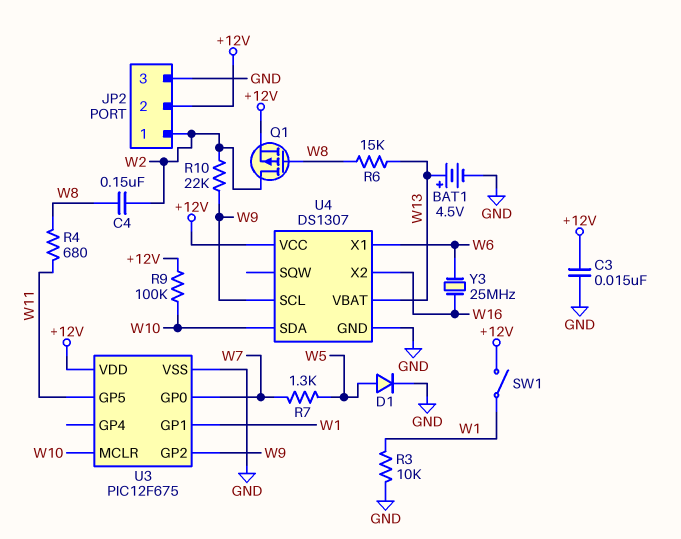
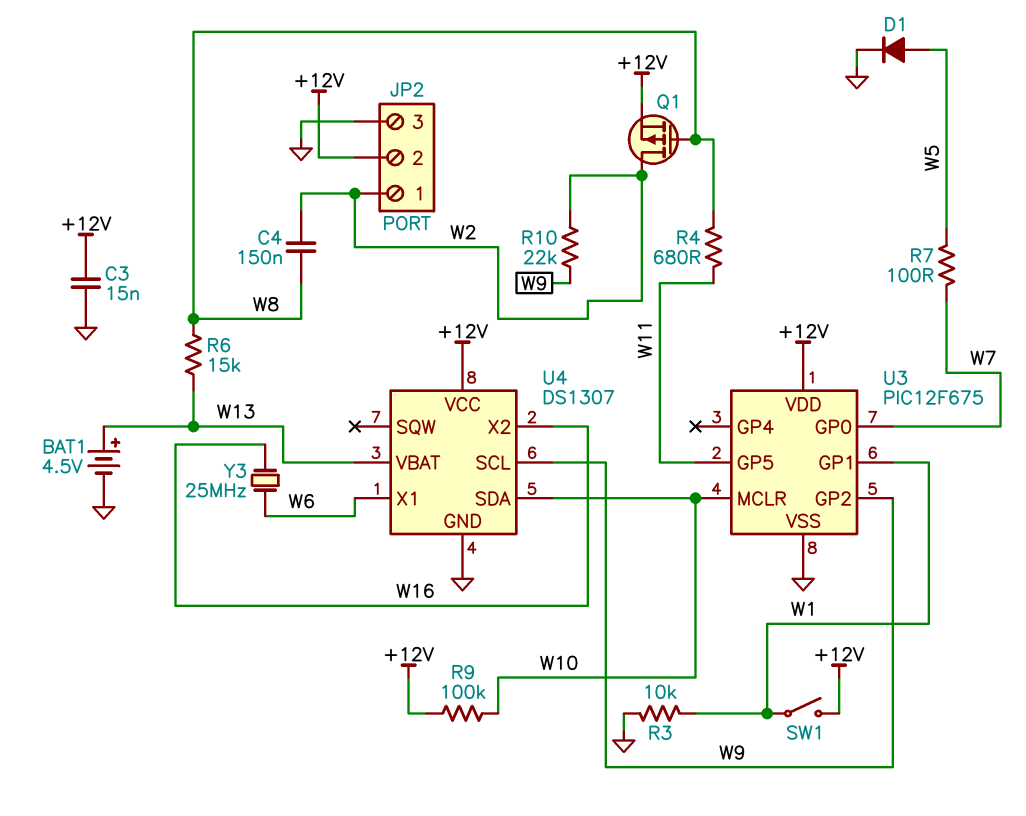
R7: 1.3k (W5, W7) -> 100 (W5, W7)

